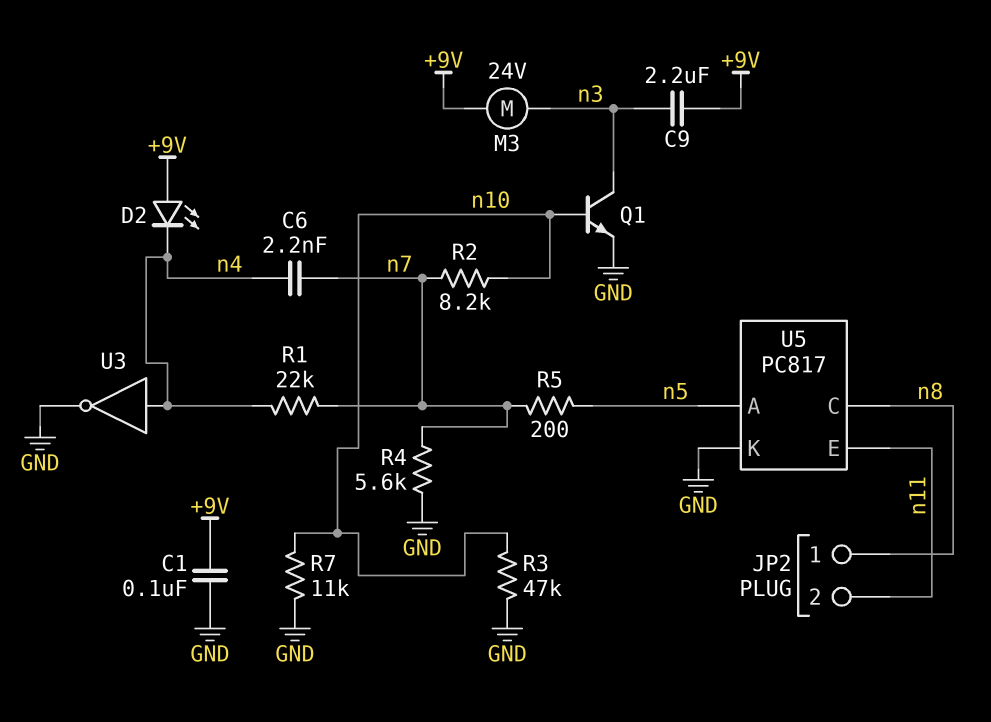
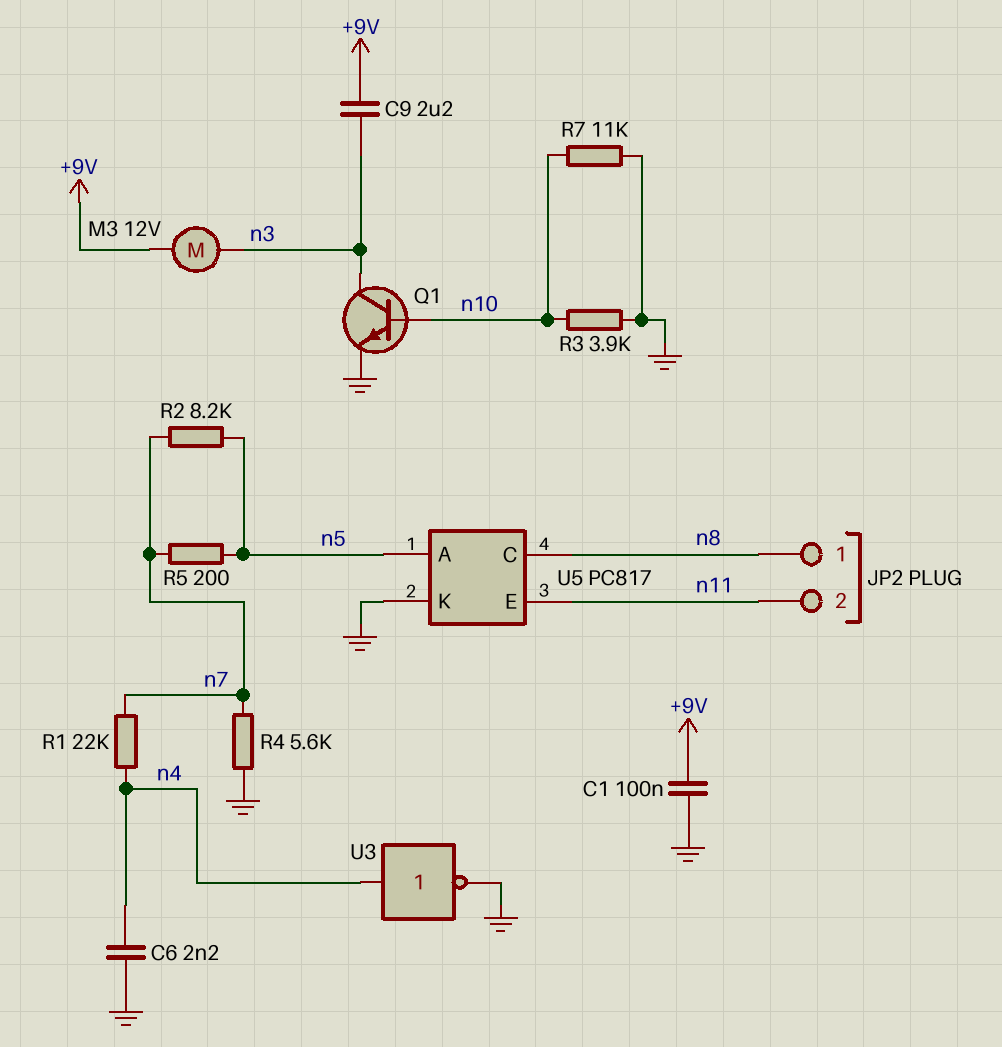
C6: 2.2nF (n4, n7) -> 2.2nF (GND, n4)
D2: LED (A +9V, K n4) -> none
M3: motor 24V (+9V, n3) -> motor 12V (+9V, n3)
R2: 8.2k (n7, n10) -> 8.2k (n5, n7)
R3: 47k (GND, n10) -> 3.9k (GND, n10)

